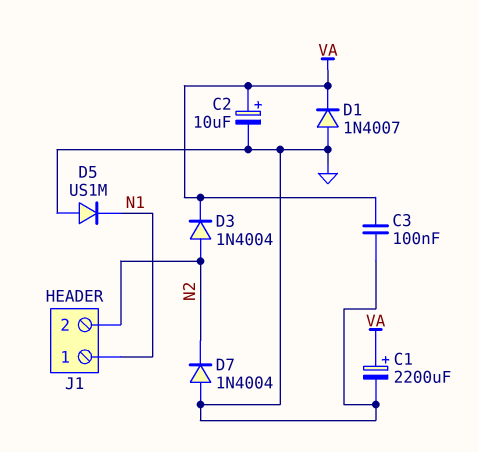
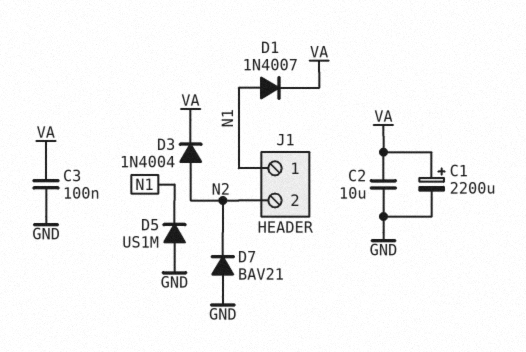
C2: 10uF (plus VA, minus GND) -> 10uF (GND, VA)
D1: diode 1N4007 (A GND, K VA) -> diode 1N4007 (A N1, K VA)
D7: diode 1N4004 (A GND, K N2) -> diode BAV21 (A GND, K N2)

